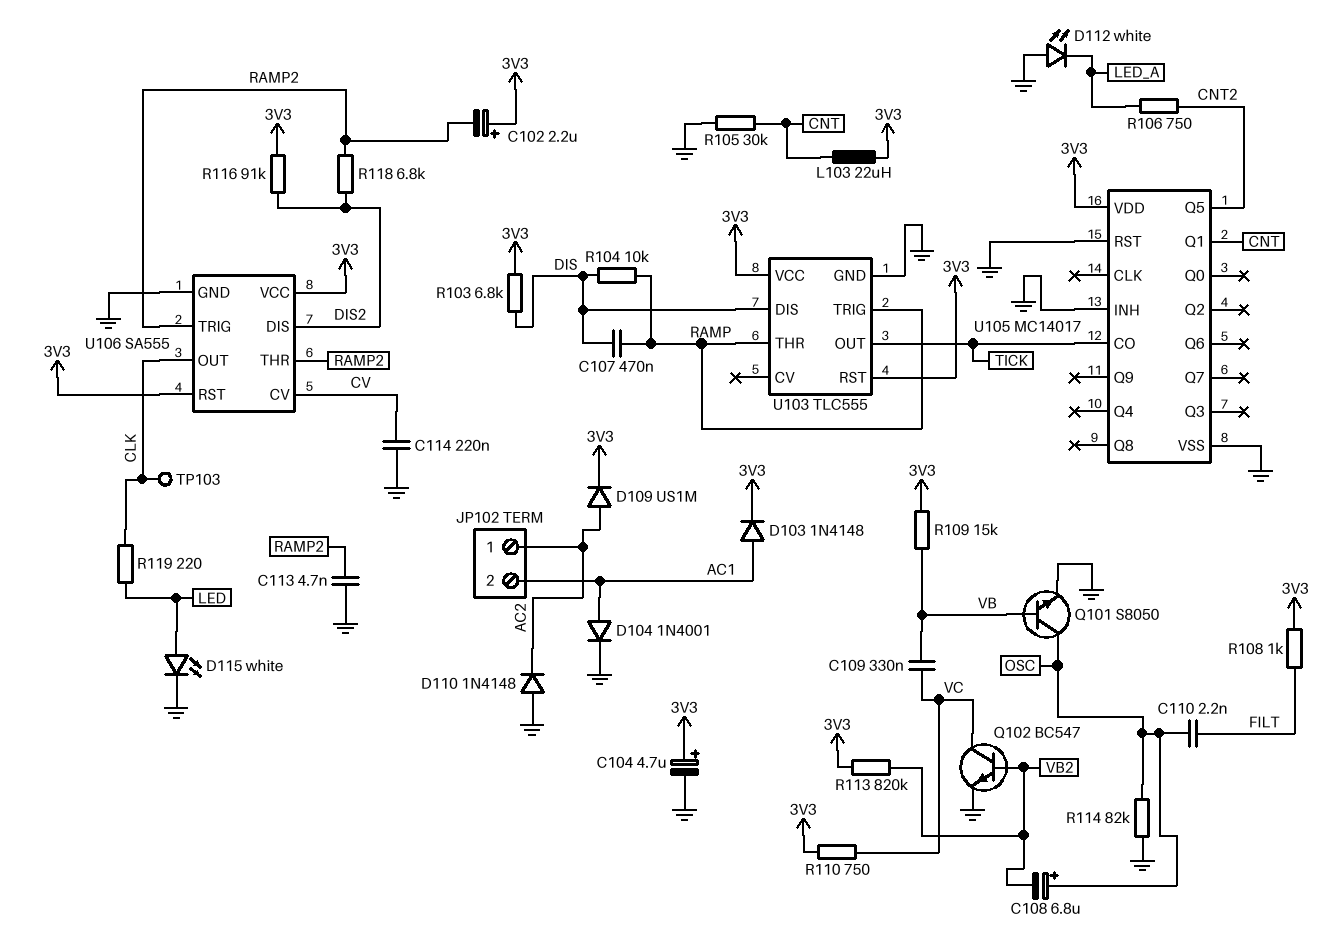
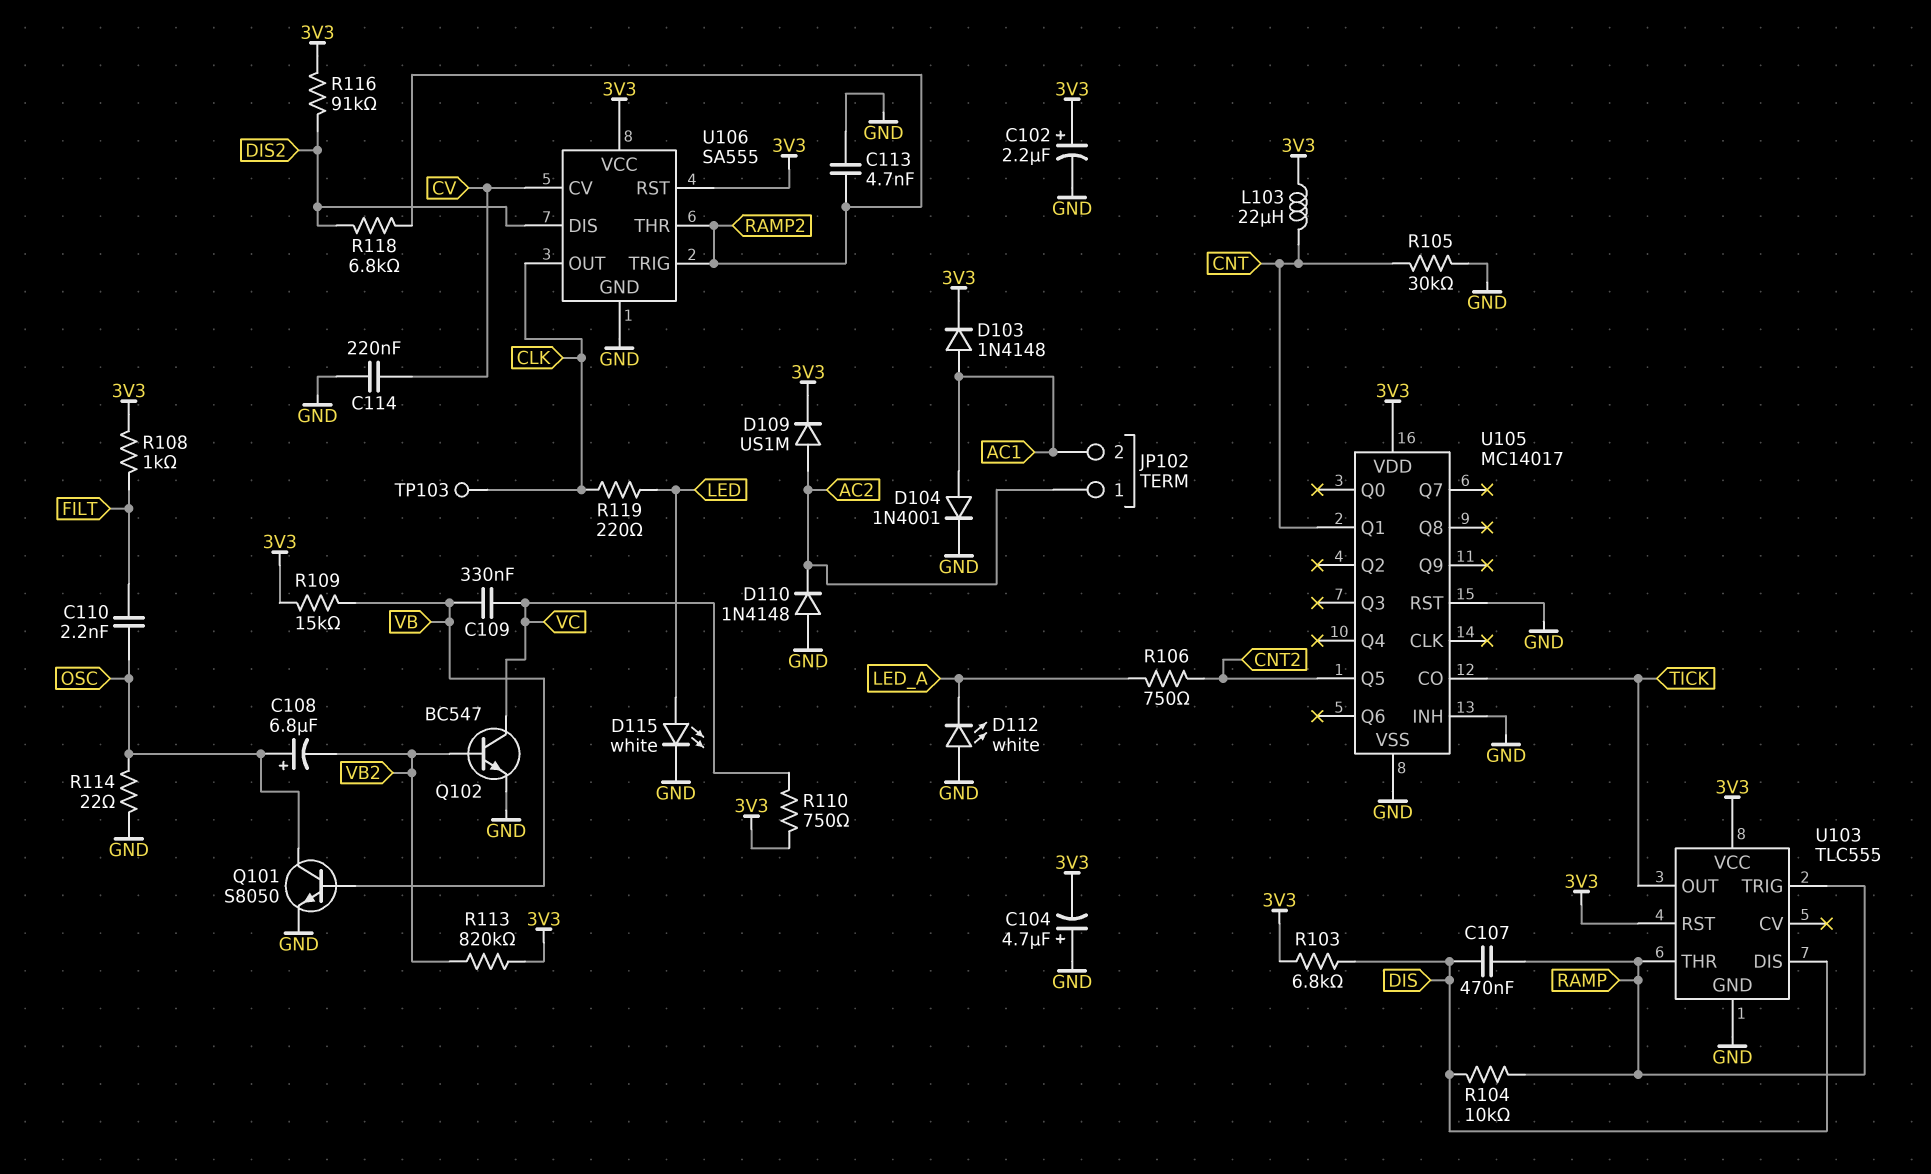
C102: 2.2uF (plus 3V3, minus RAMP2) -> 2.2uF (plus 3V3, minus GND)
C104: 4.7uF (plus 3V3, minus GND) -> 4.7uF (plus GND, minus 3V3)
R114: 82k (GND, OSC) -> 22 (GND, OSC)

